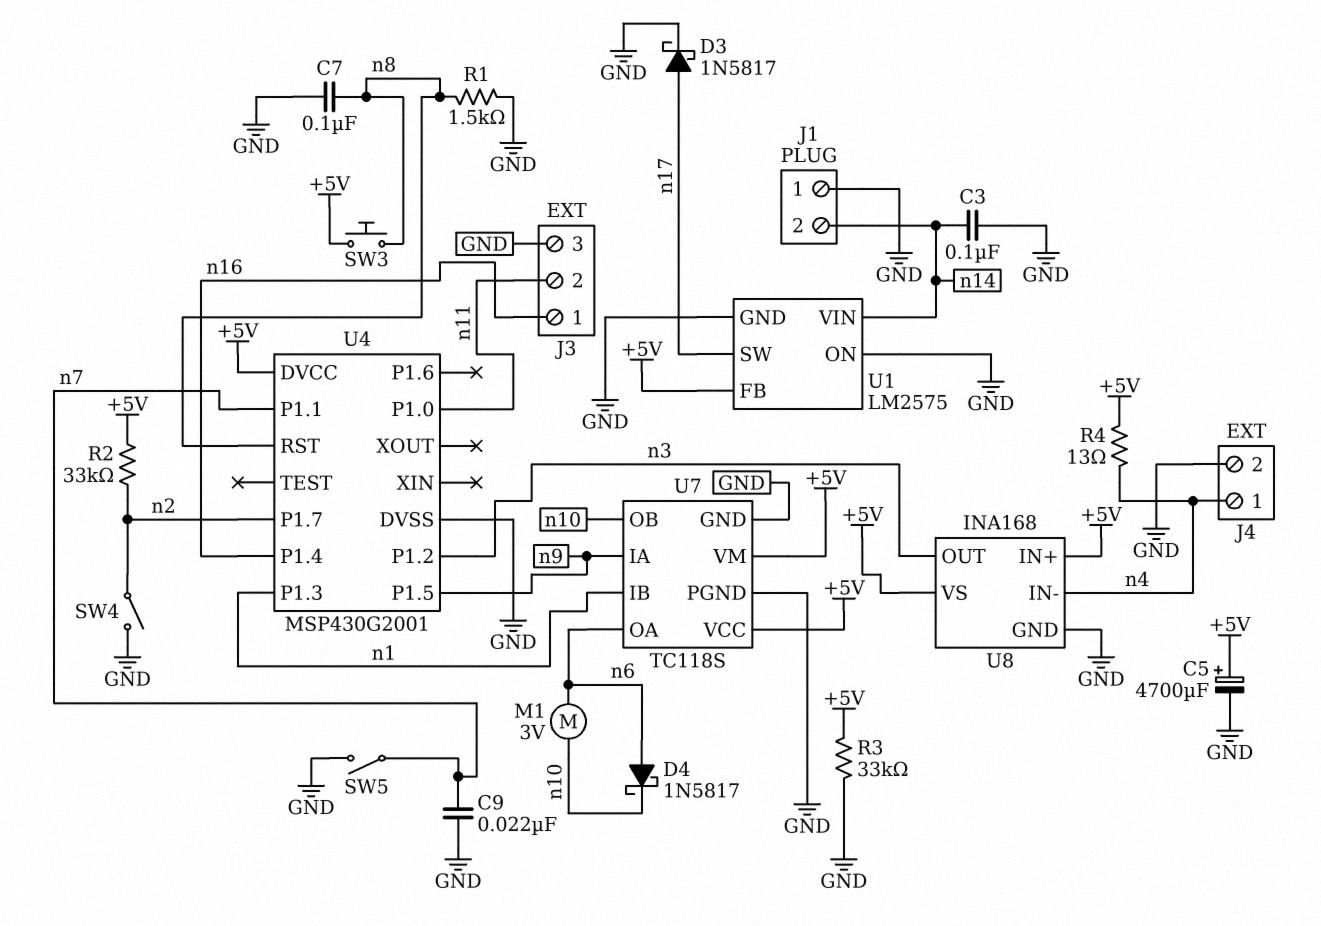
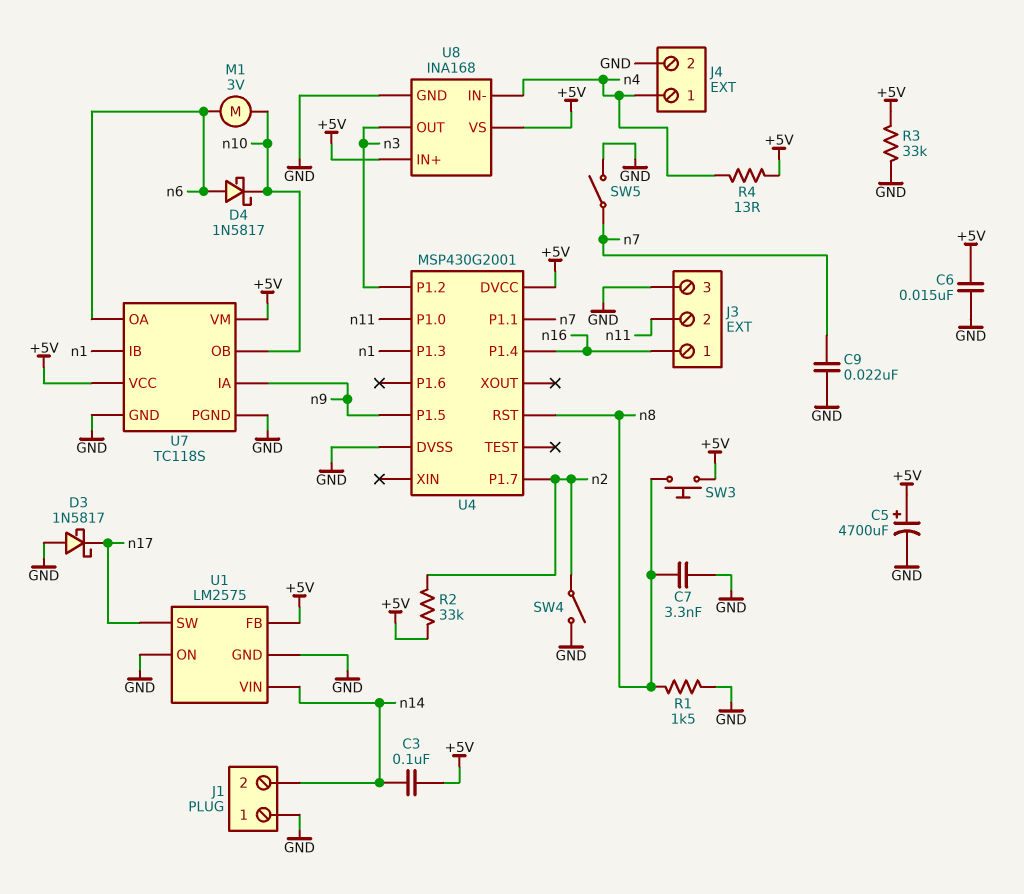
C3: 100nF (GND, n14) -> 100nF (+5V, n14)
C6: none -> 15nF (+5V, GND)
C7: 100nF (GND, n8) -> 3.3nF (GND, n8)
D3: schottky 1N5817 (A n17, K GND) -> schottky 1N5817 (A GND, K n17)

